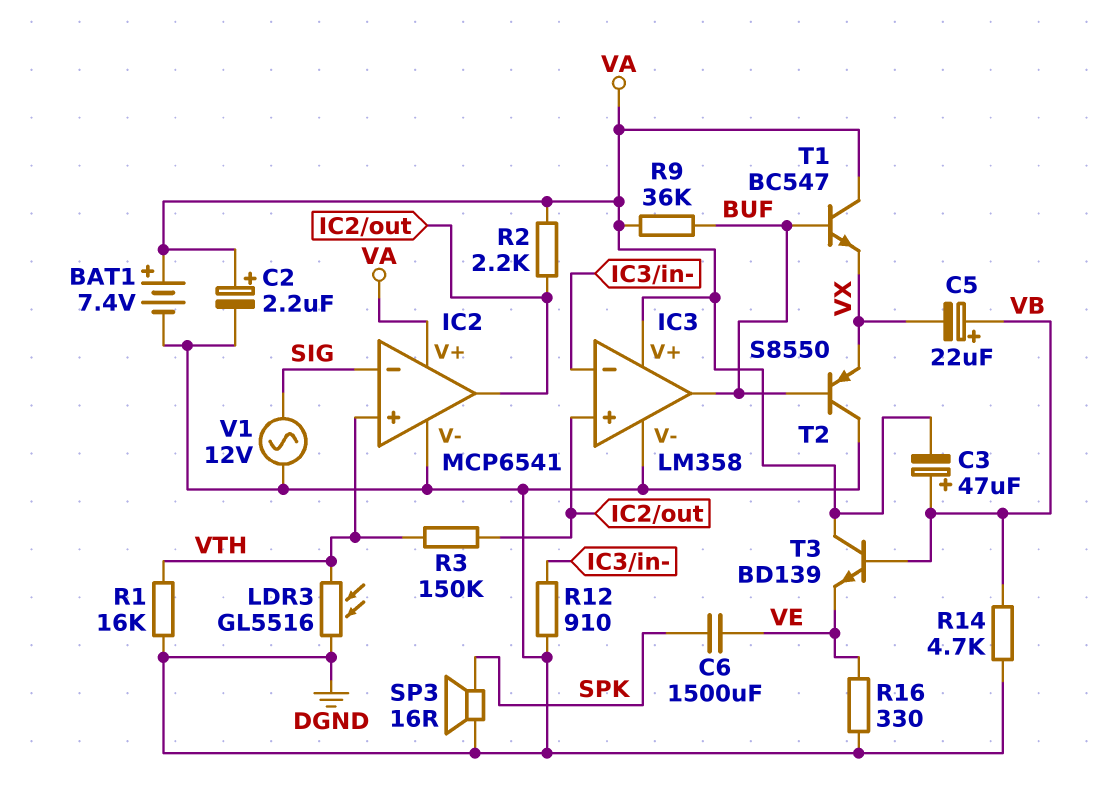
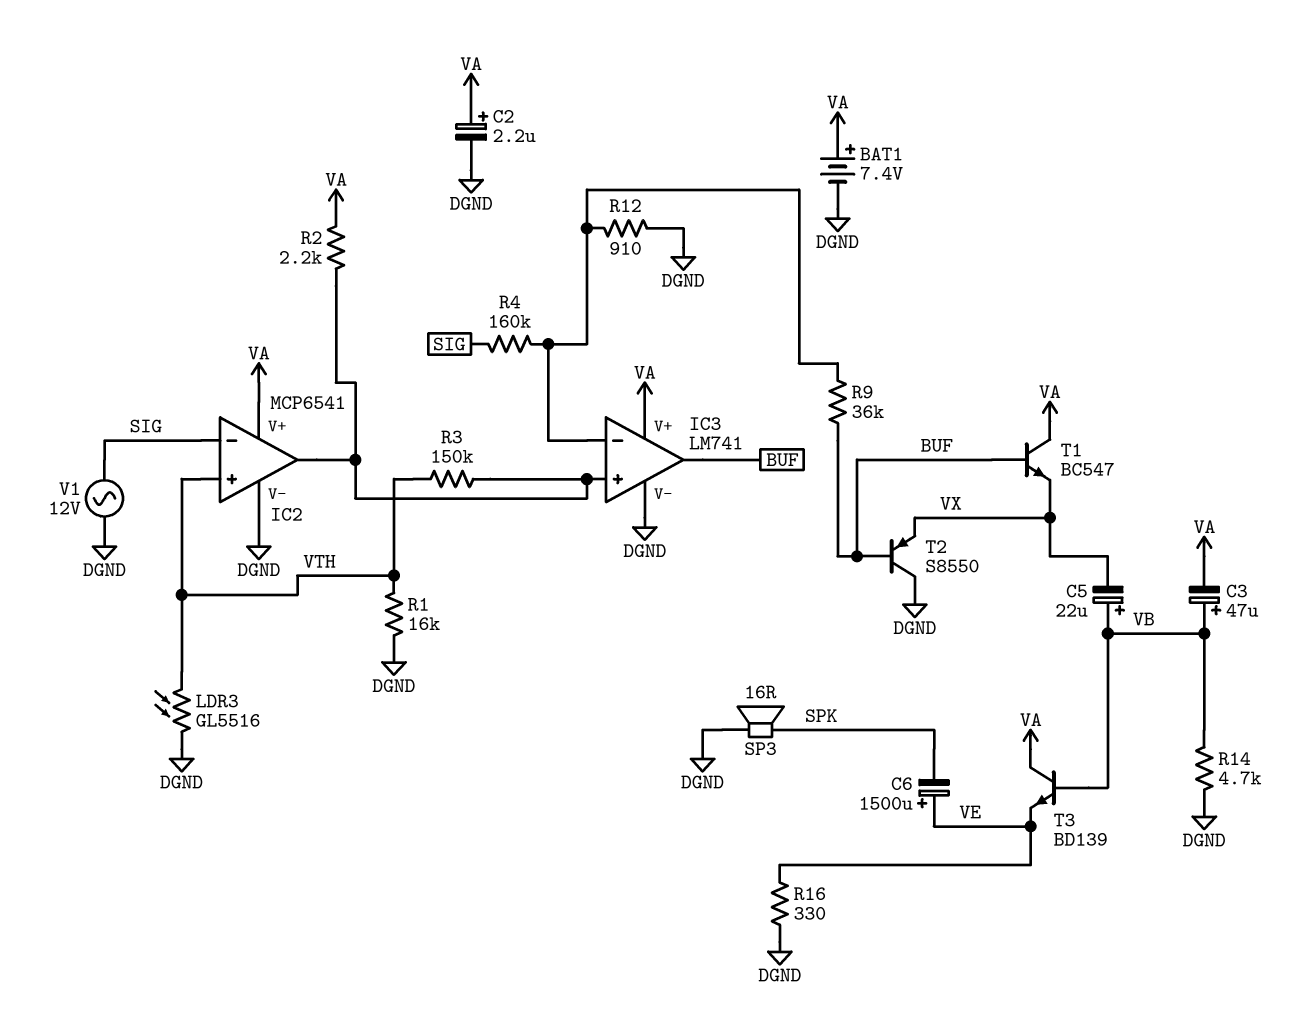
C6: 1500uF (SPK, VE) -> 1500uF (plus VE, minus SPK)
IC3: LM358 -> LM741
R4: none -> 160k (IC3/in-, SIG)
R9: 36k (BUF, VA) -> 36k (BUF, IC3/in-)

